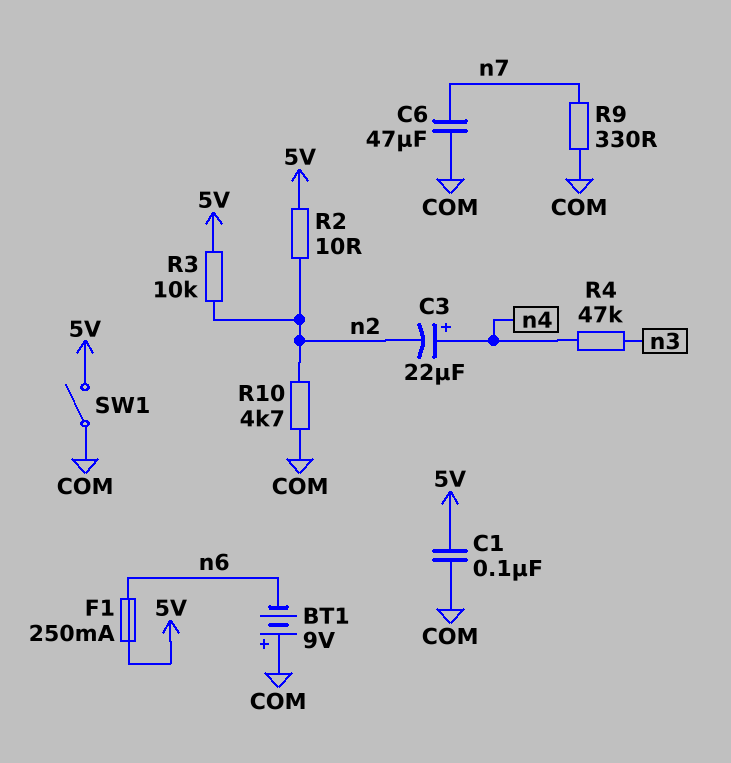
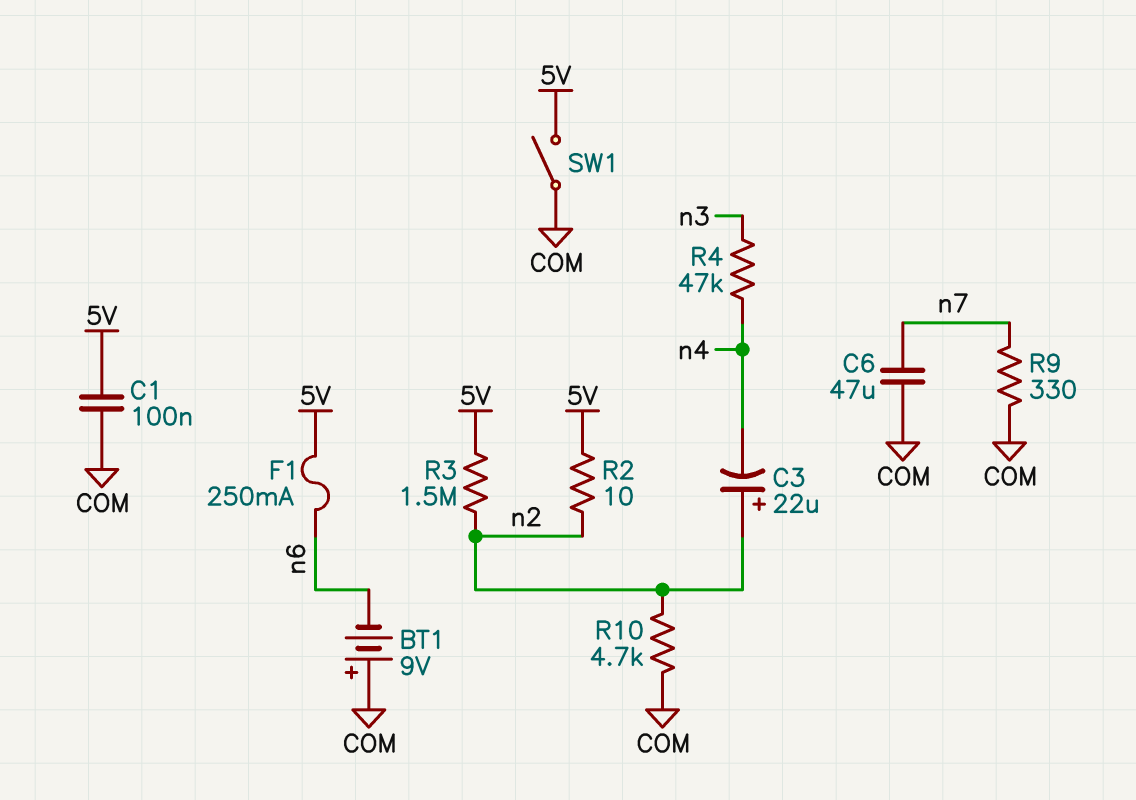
C3: 22uF (plus n4, minus n2) -> 22uF (plus n2, minus n4)
R3: 10k (5V, n2) -> 1.5M (5V, n2)

